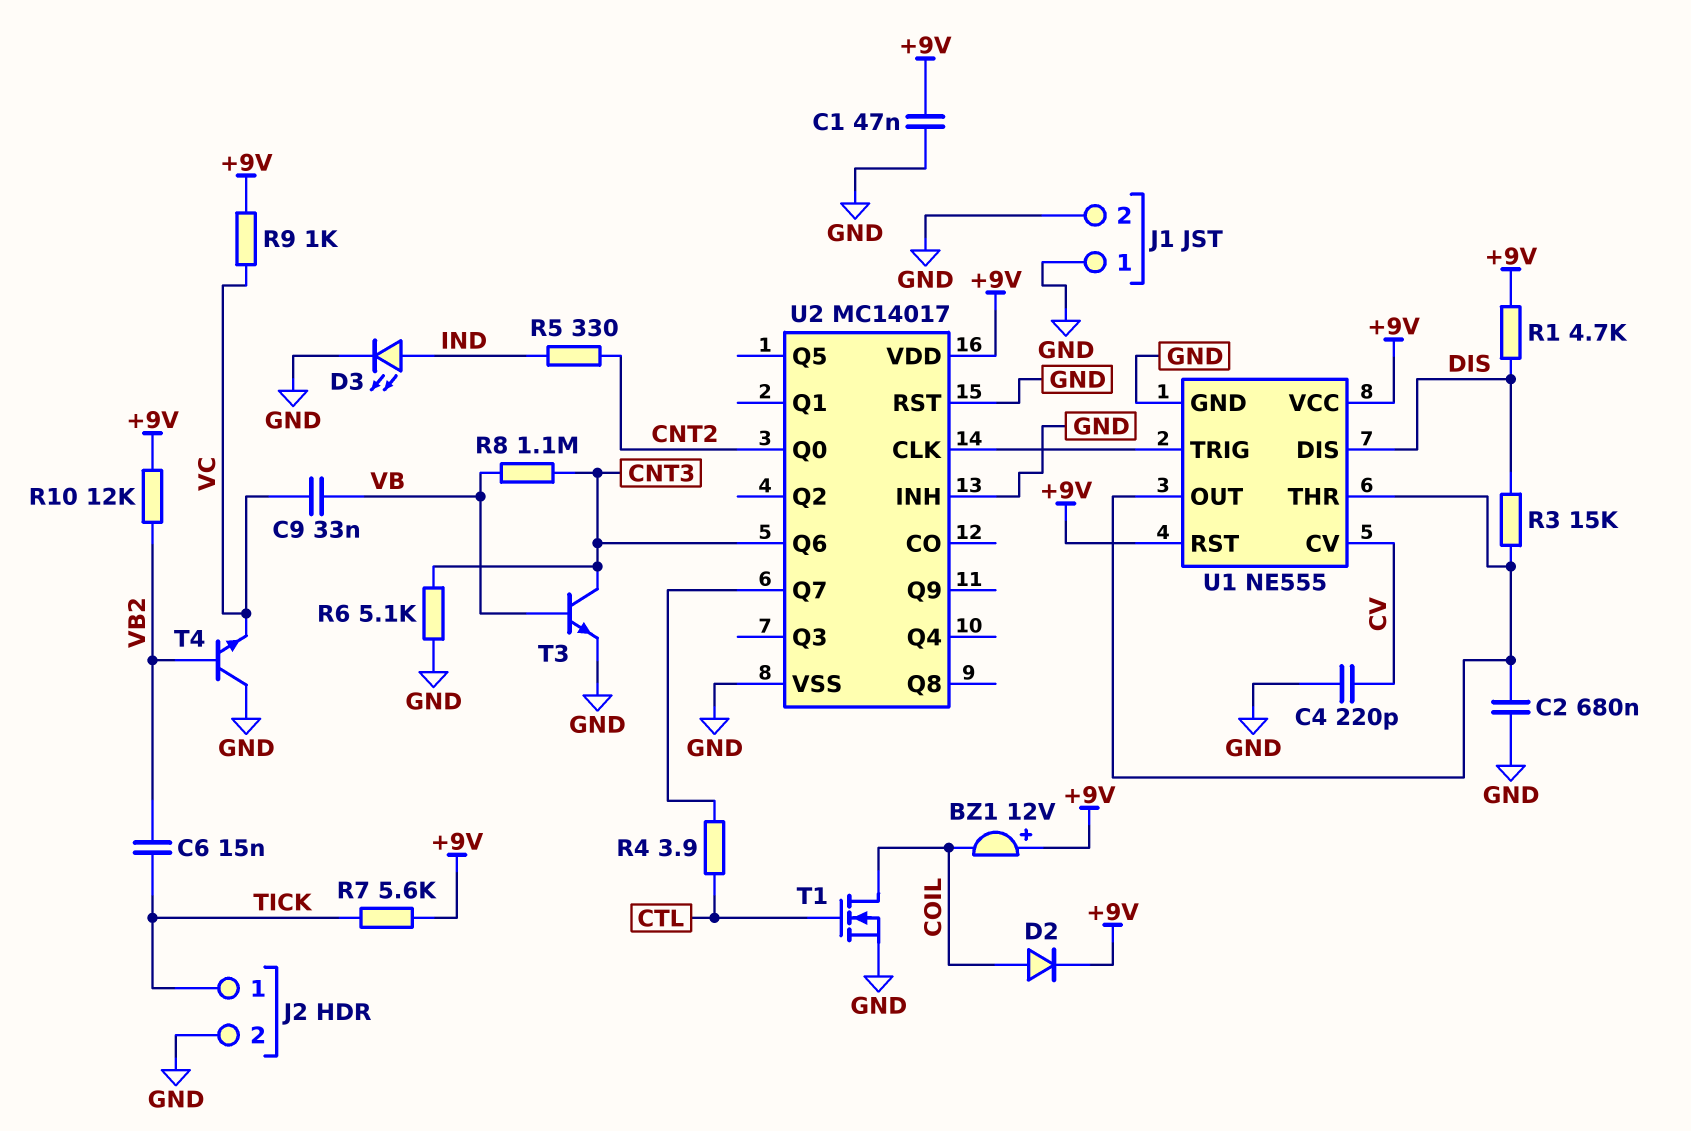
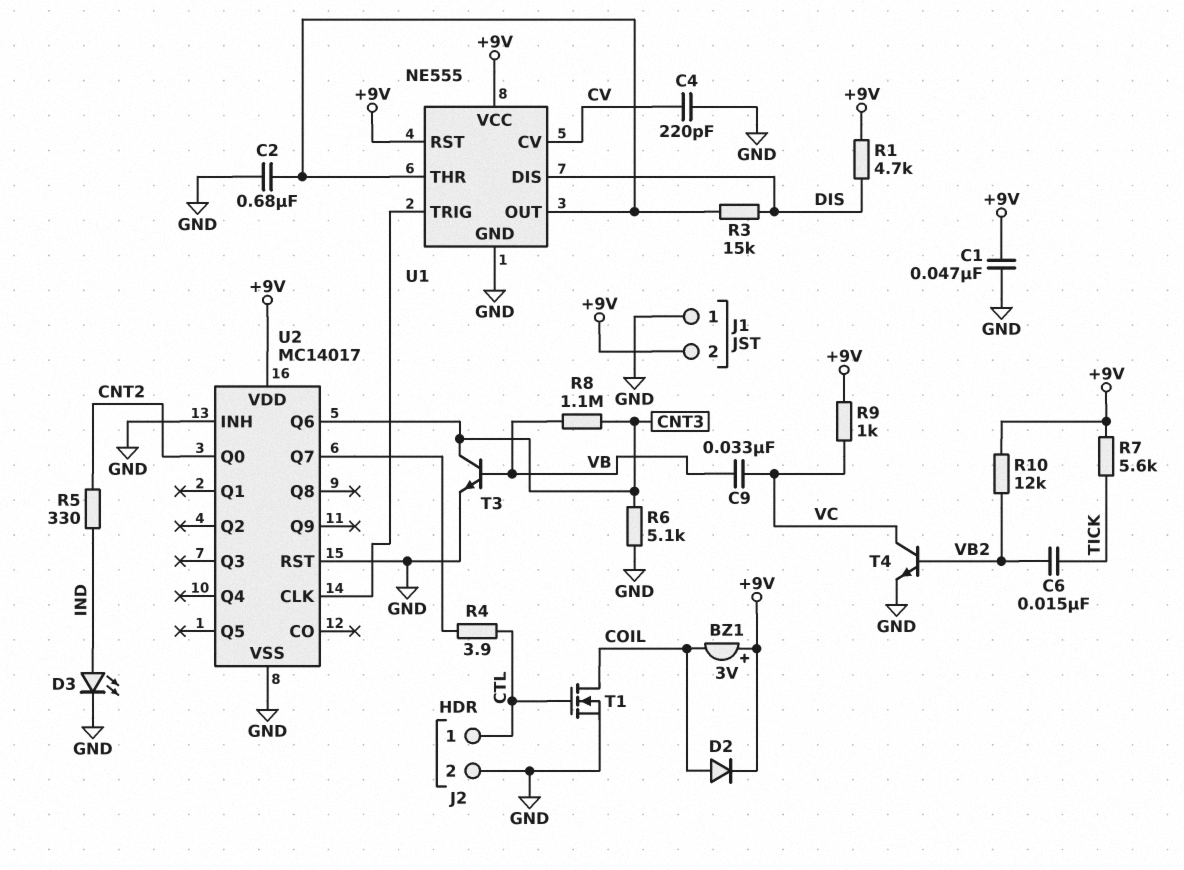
BZ1: buzzer 12V (plus +9V, minus COIL) -> buzzer 3V (plus +9V, minus COIL)
J1 pin 2: GND -> +9V
J2 pin 1: TICK -> CTL
T4: NPN (B VB2, C GND, E VC) -> NPN (B VB2, C VC, E GND)

